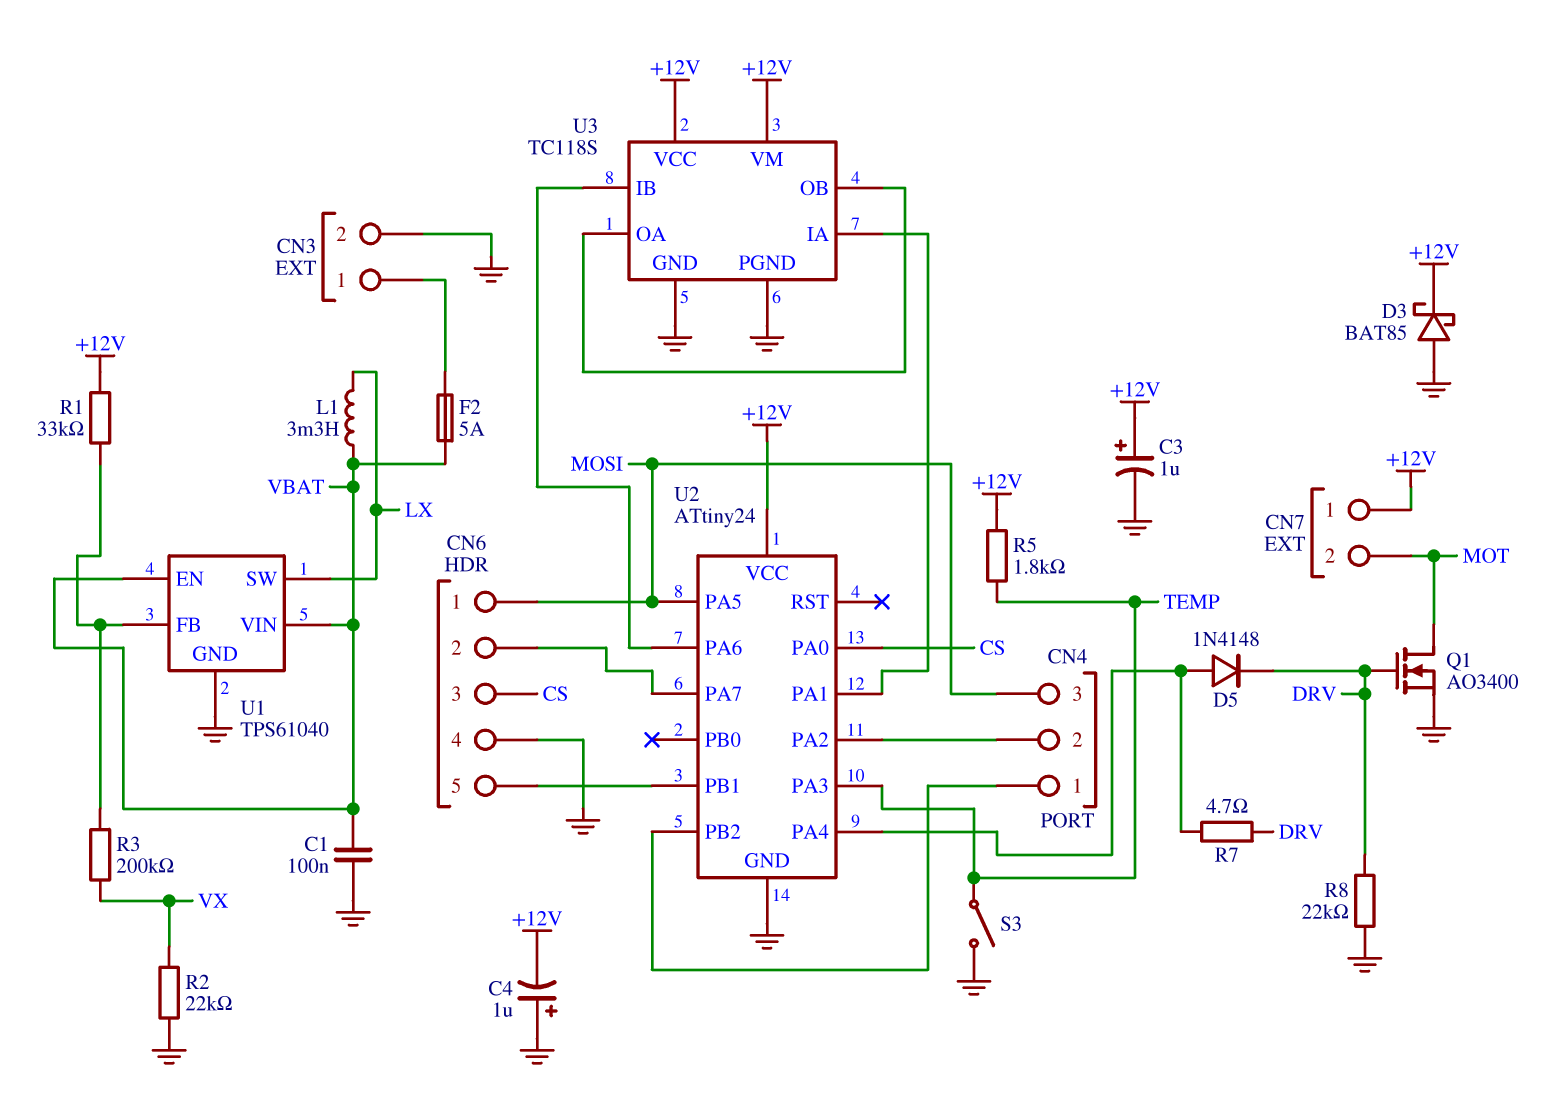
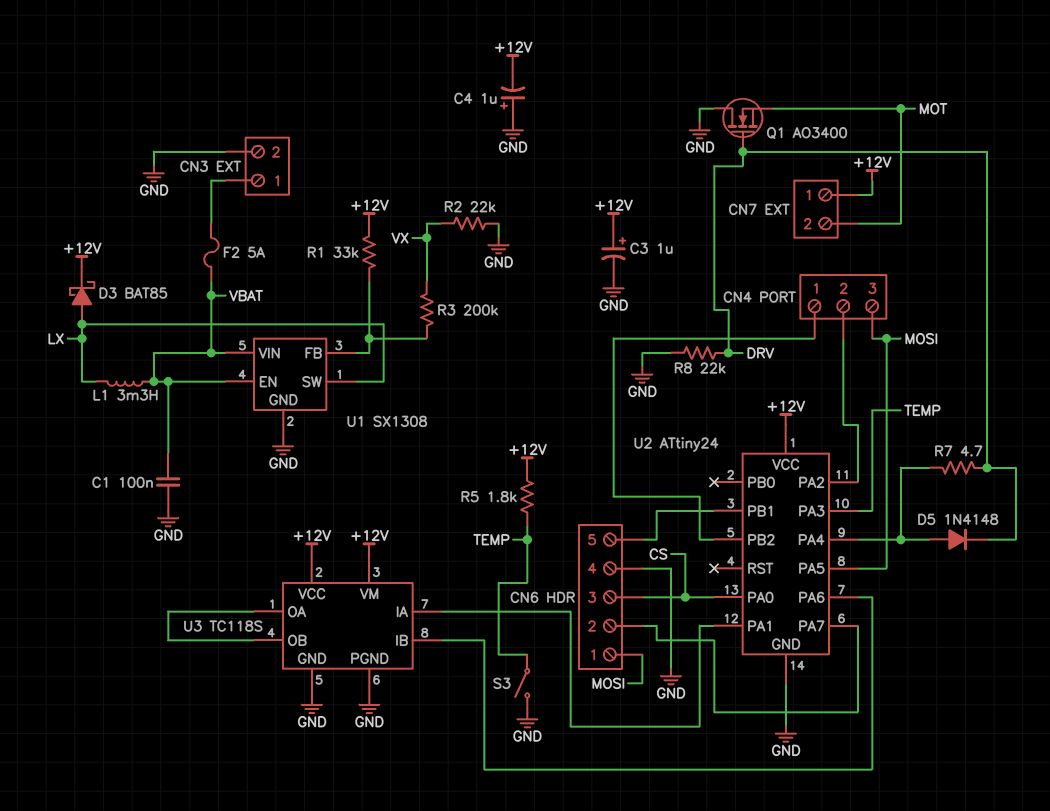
D3: schottky BAT85 (A GND, K +12V) -> schottky BAT85 (A LX, K +12V)
Q1: NMOS AO3400 (G DRV, D MOT, S GND) -> NMOS AO3400 (G DRV, D GND, S MOT)
U1: TPS61040 -> SX1308

